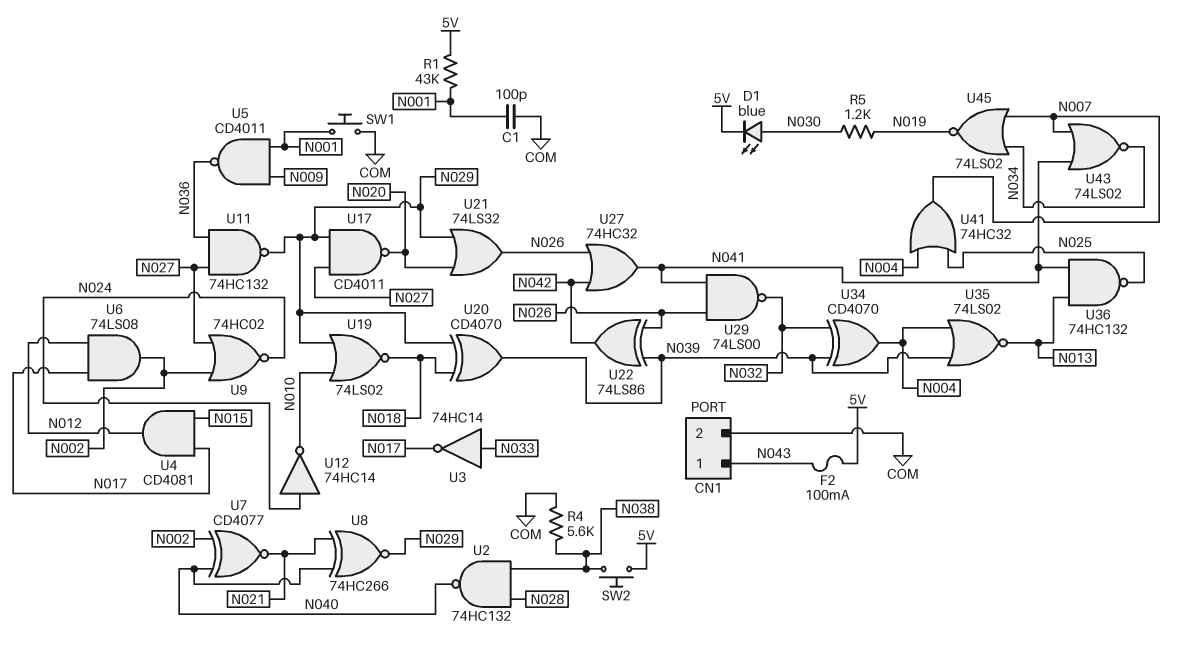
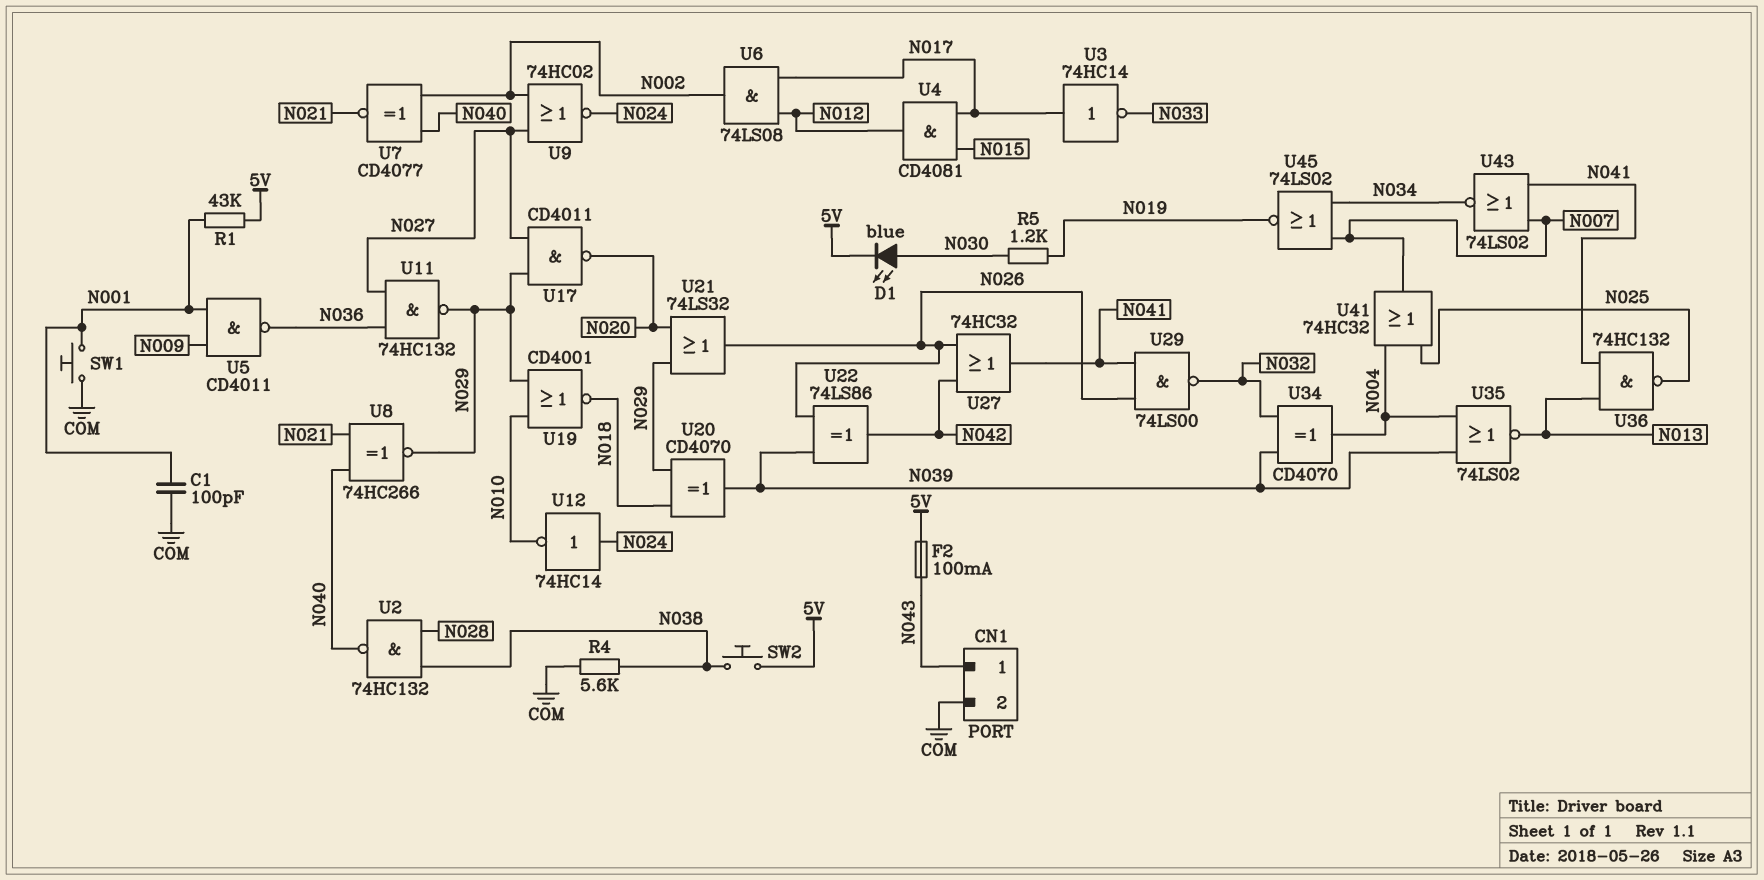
U3: NOT 74HC14 (in N033, out N017) -> NOT 74HC14 (in N017, out N033)
U19: NOR 74LS02 (in N010, in N029, out N018) -> NOR CD4001 (in N010, in N029, out N018)

